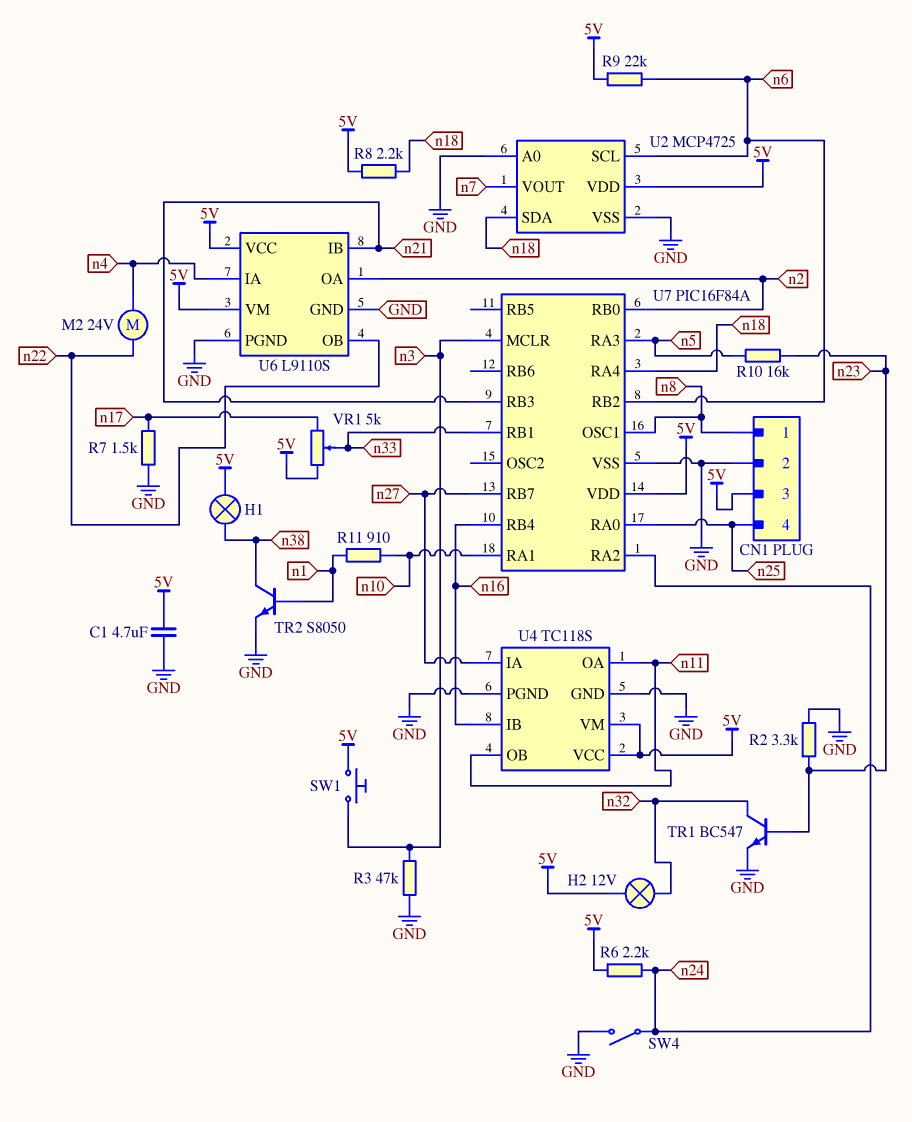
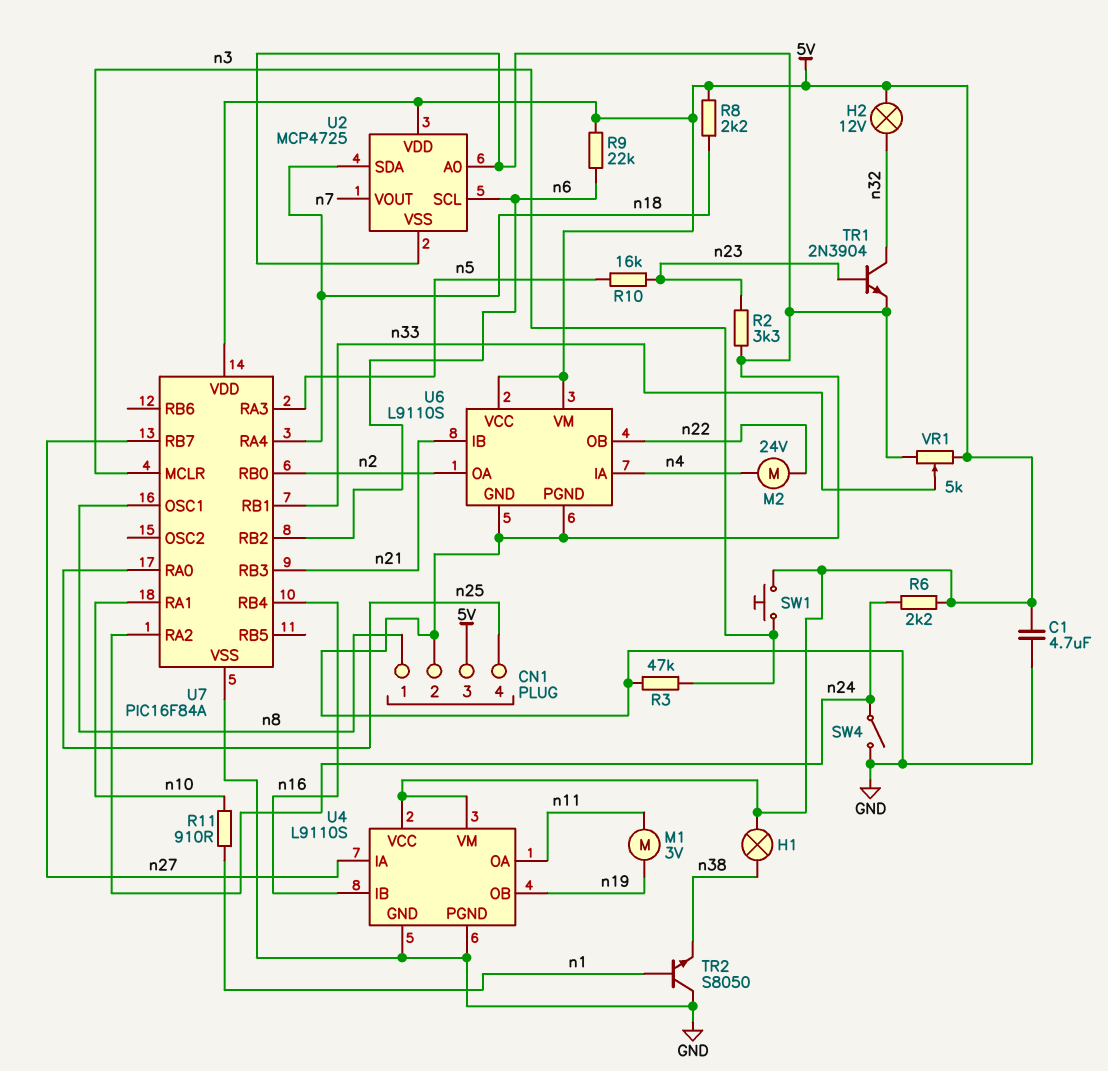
M1: none -> motor 3V (n11, n19)
R7: 1.5k (GND, n17) -> none
TR1: NPN BC547 (B n23, C n32, E GND) -> NPN 2N3904 (B n23, C n32, E GND)
TR2: NPN S8050 (B n1, C n38, E GND) -> NPN S8050 (B n1, C GND, E n38)
U4: TC118S -> L9110S
U4 pin OB: n11 -> n19
VR1: 5k (5V, n17, wiper n33) -> 5k (5V, GND, wiper n33)

